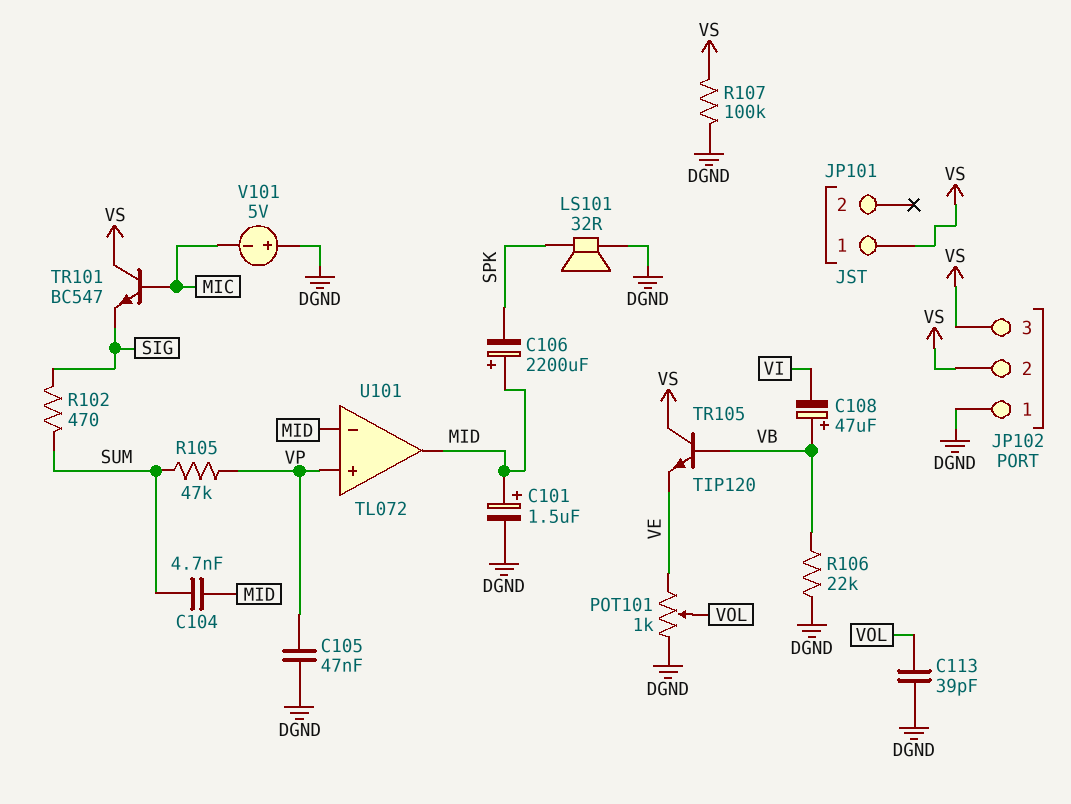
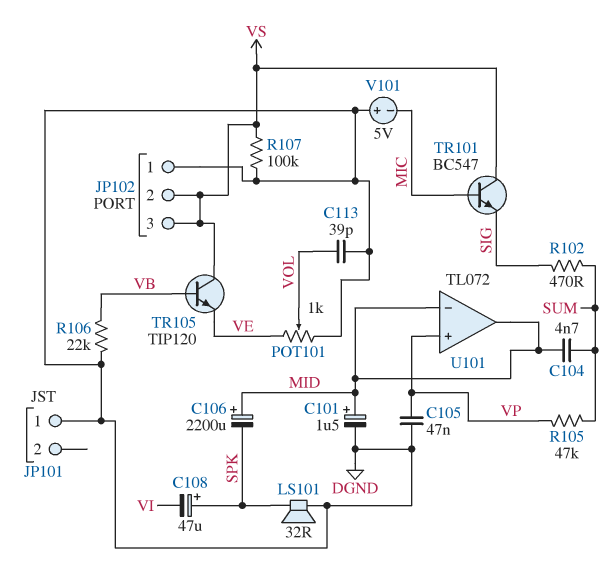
C108: 47uF (plus VB, minus VI) -> 47uF (plus SPK, minus VI)
JP101 pin 1: VS -> DGND

